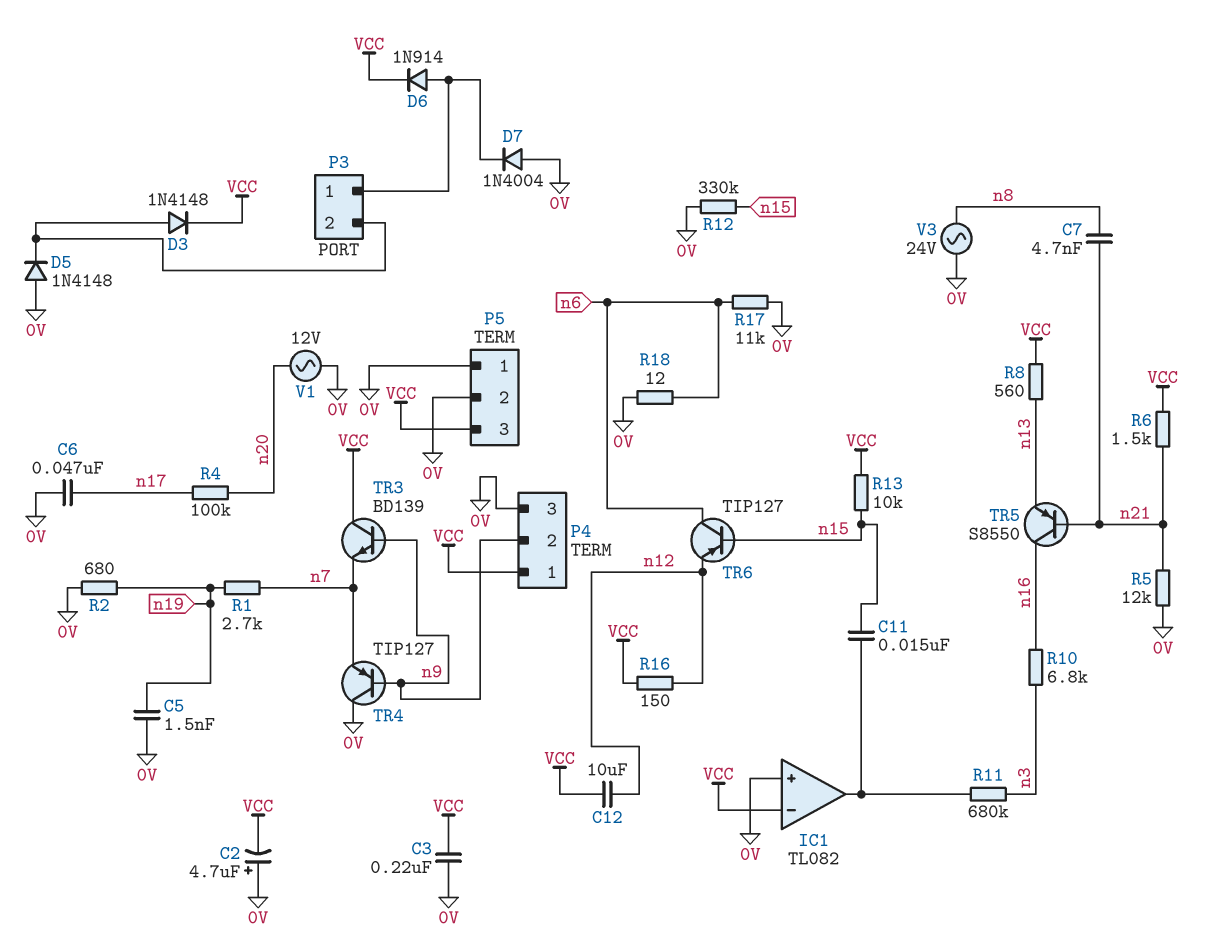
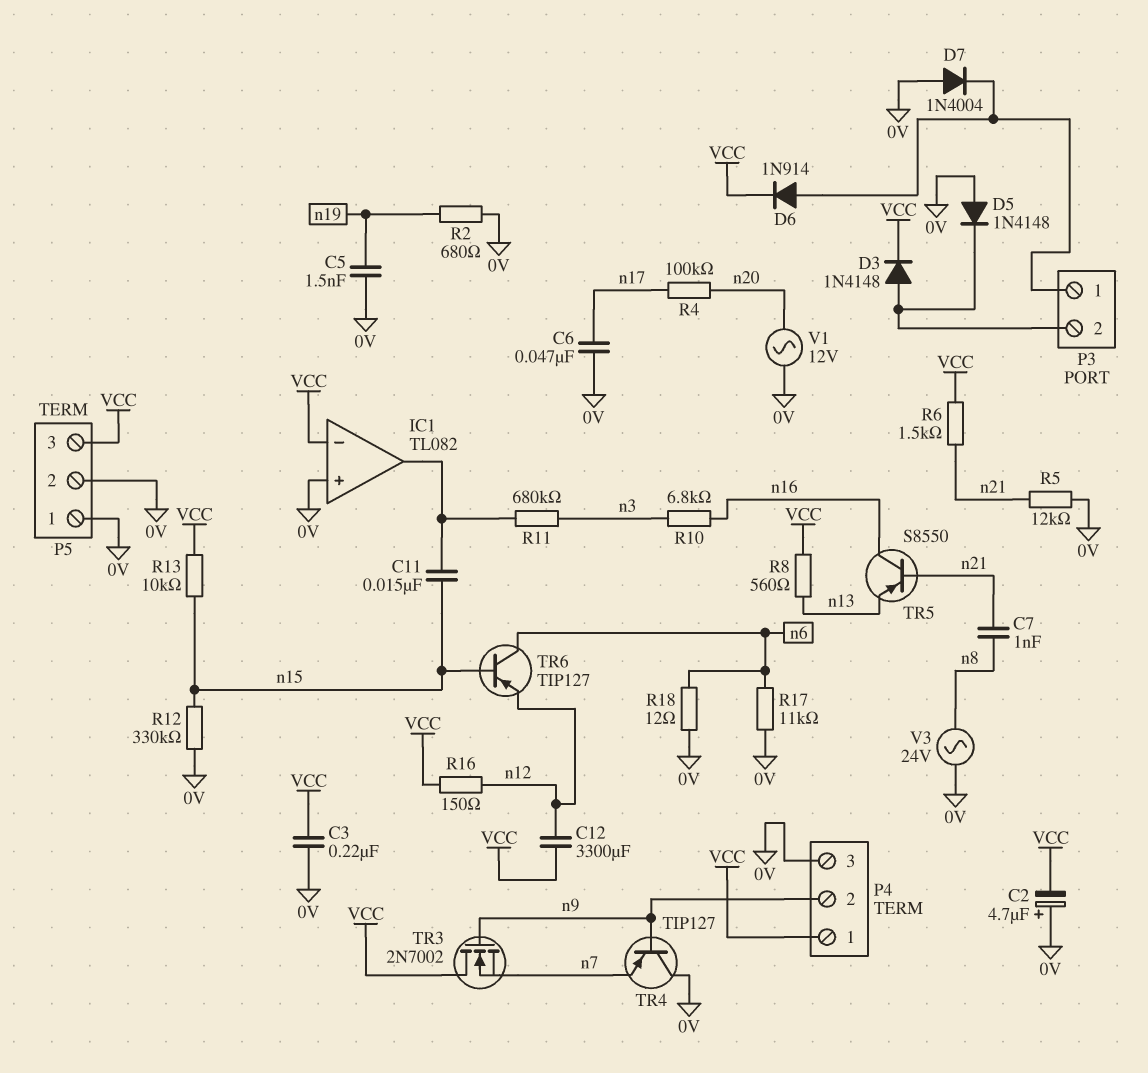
C7: 4.7nF (n8, n21) -> 1nF (n8, n21)
C12: 10uF (VCC, n12) -> 3300uF (VCC, n12)
R1: 2.7k (n7, n19) -> none
TR3: NPN BD139 (B n9, C VCC, E n7) -> NMOS 2N7002 (G n9, D VCC, S n7)

